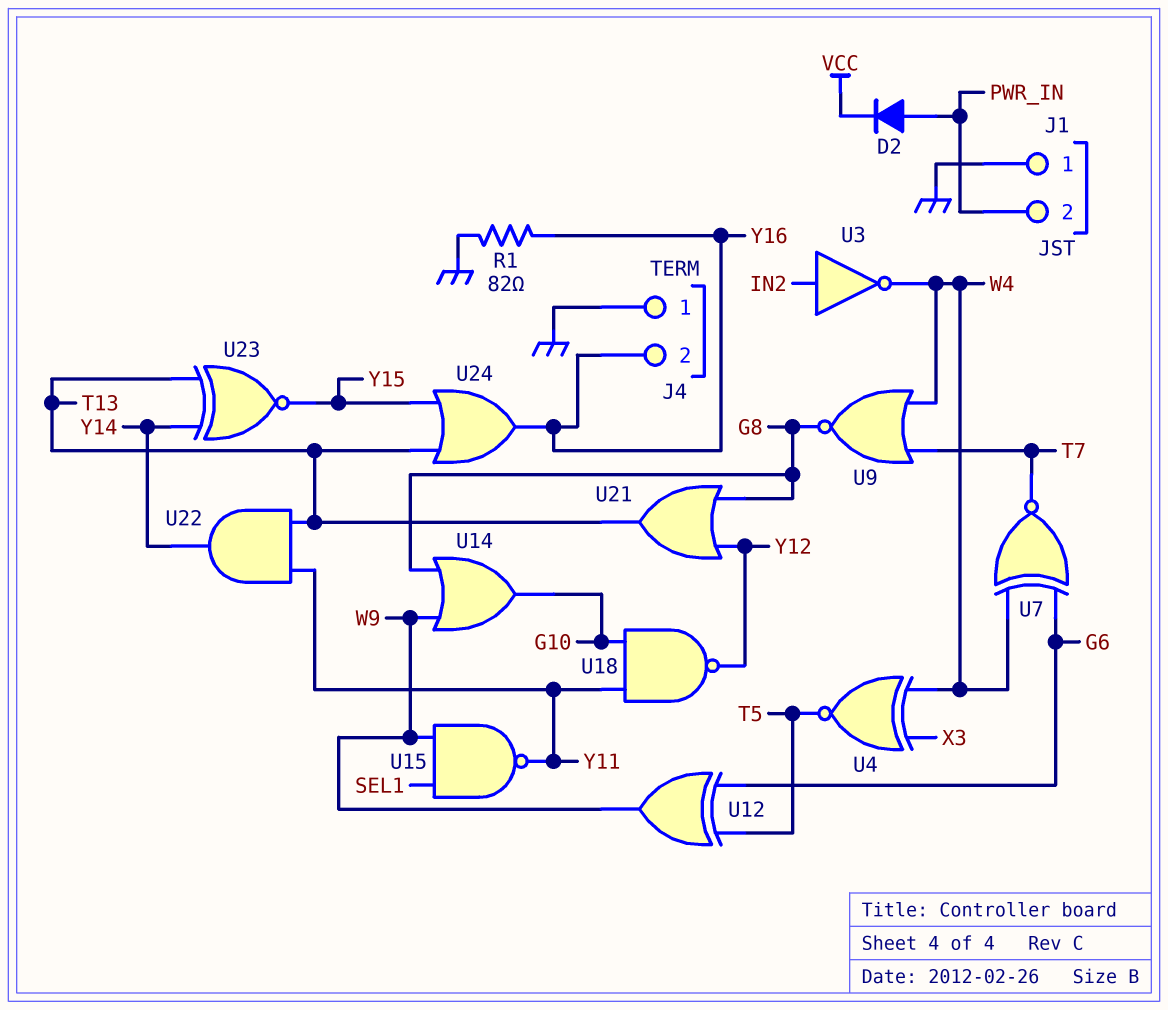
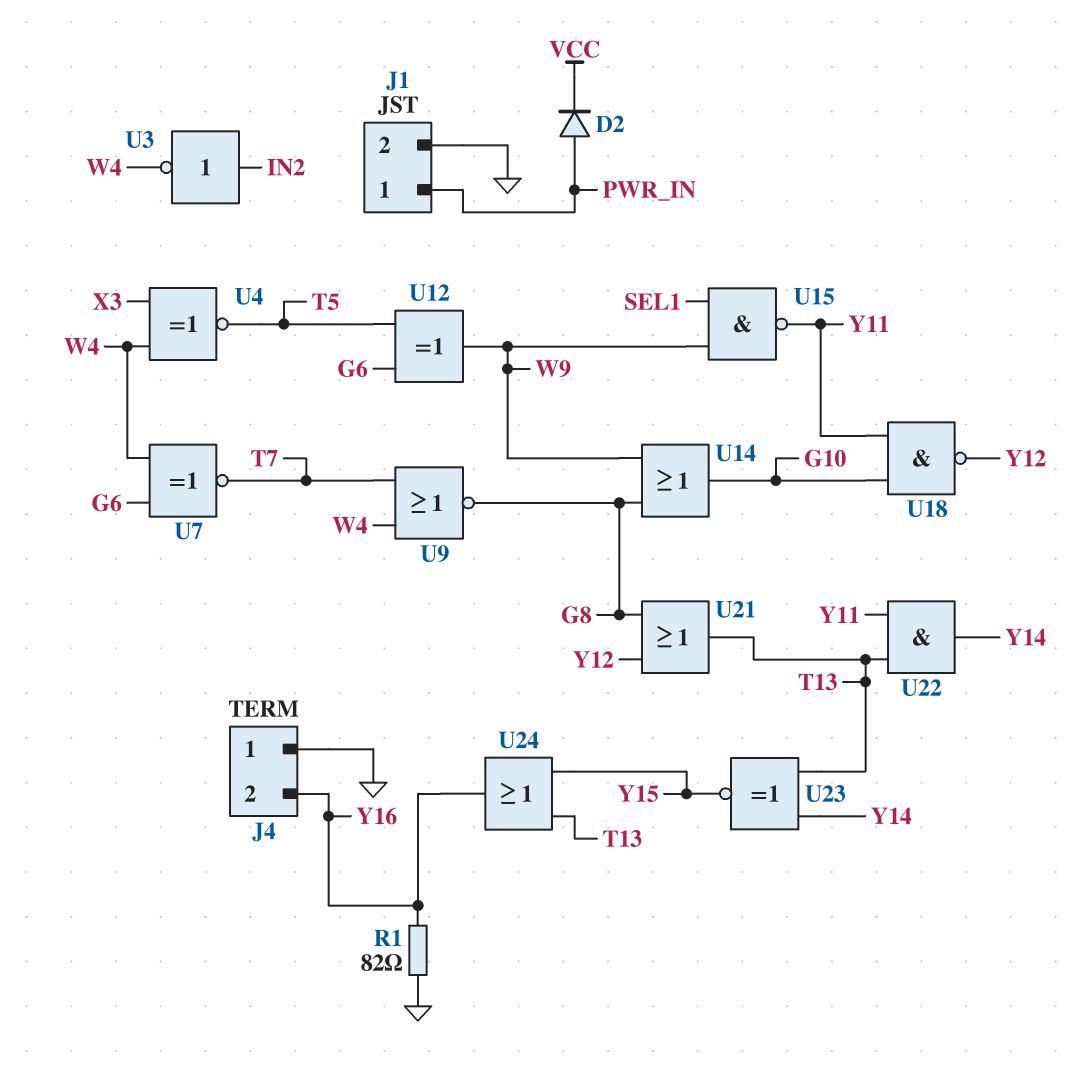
J1 pin 1: GND -> PWR_IN
J1 pin 2: PWR_IN -> GND

